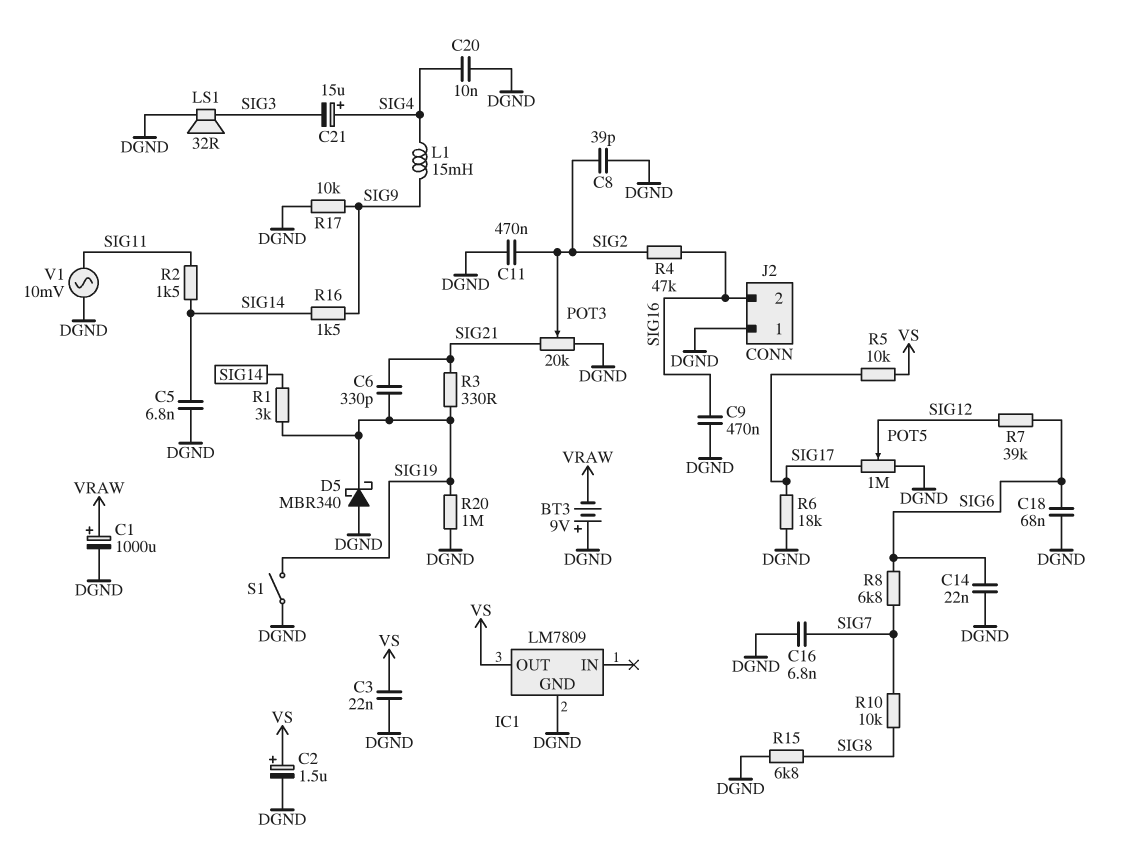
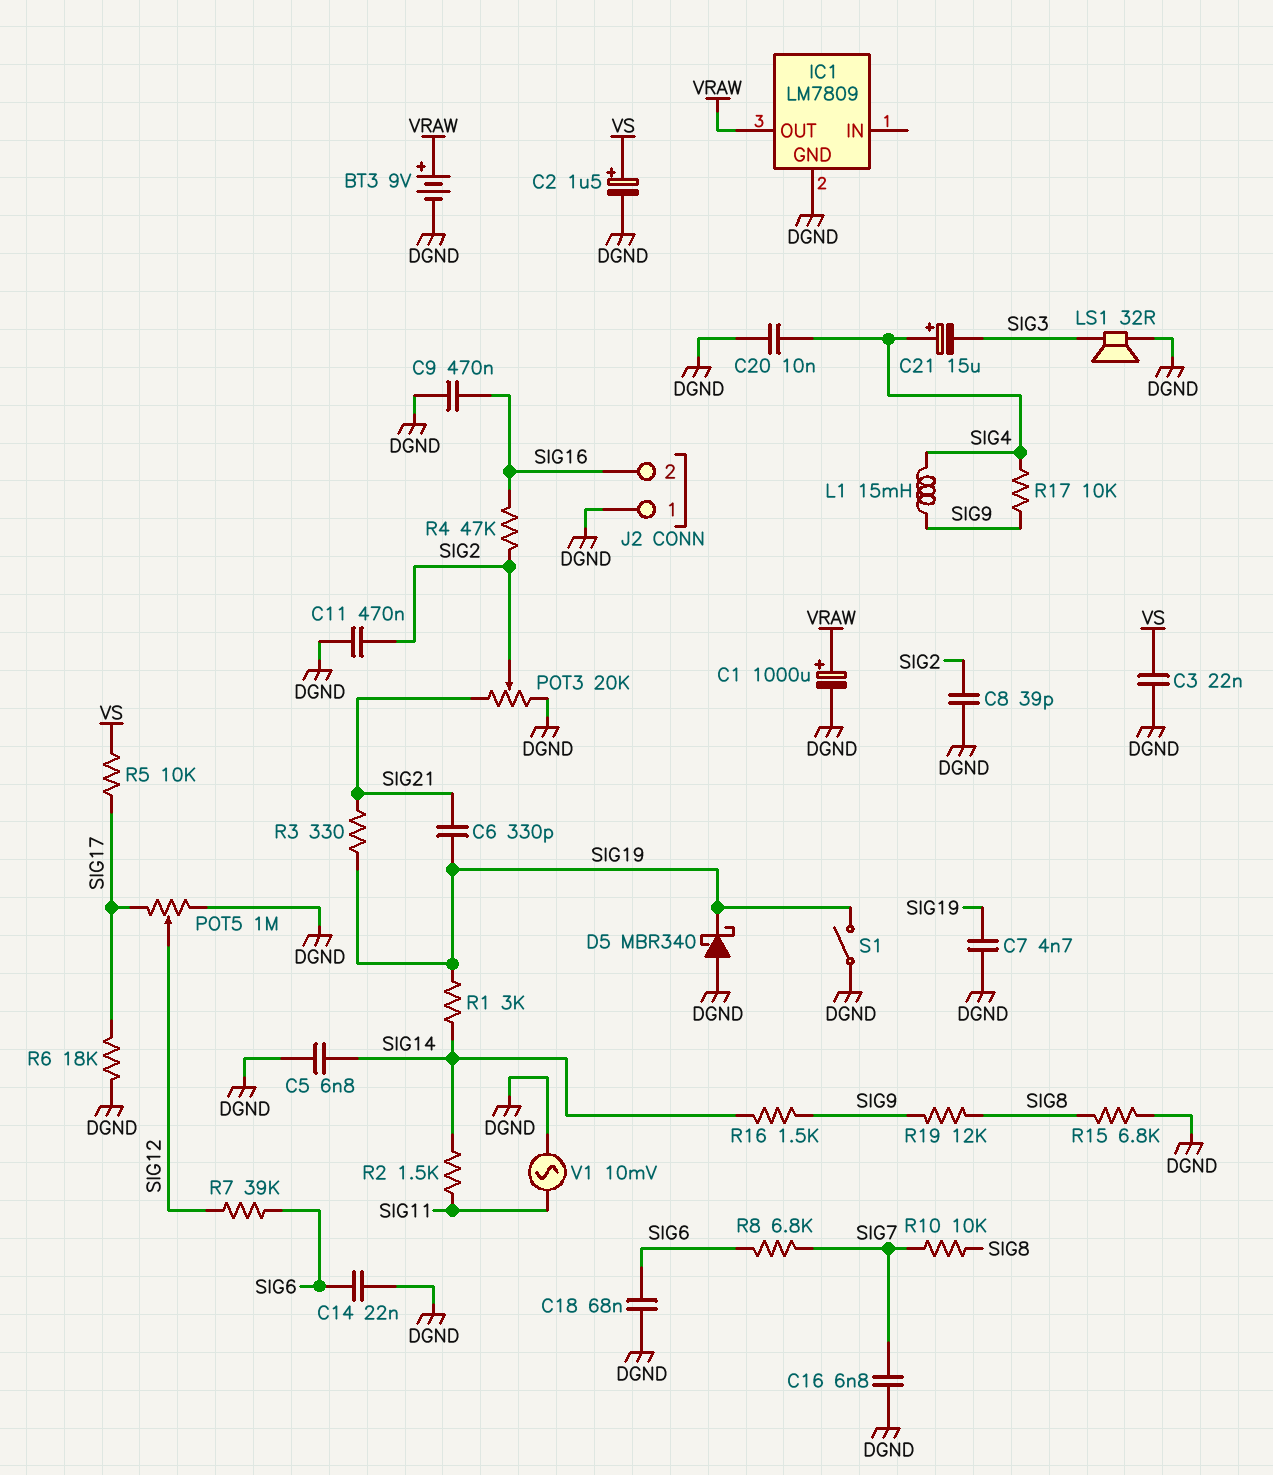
BT3: 9V (plus DGND, minus VRAW) -> 9V (plus VRAW, minus DGND)
C7: none -> 4.7nF (DGND, SIG19)
IC1 pin OUT: VS -> VRAW
R17: 10k (DGND, SIG9) -> 10k (SIG4, SIG9)
R19: none -> 12k (SIG8, SIG9)
R20: 1M (DGND, SIG19) -> none

